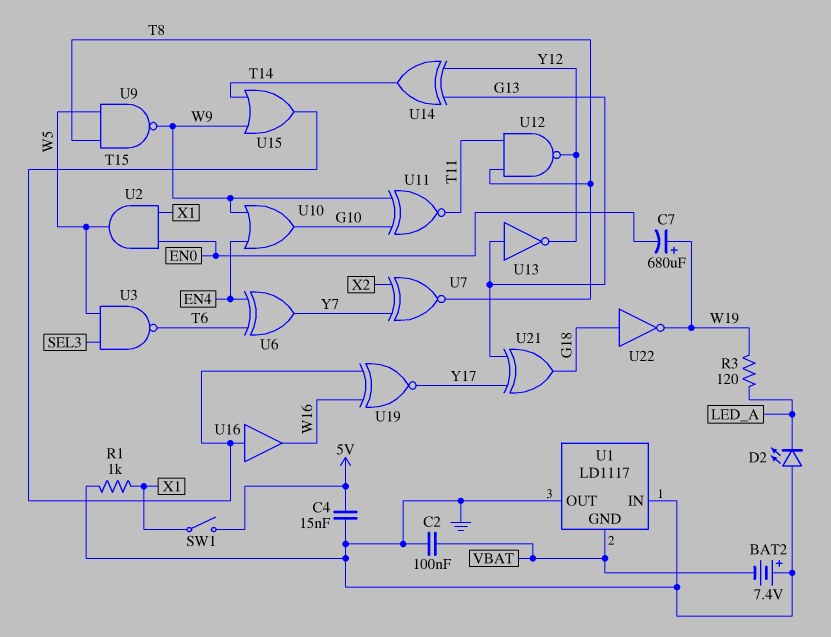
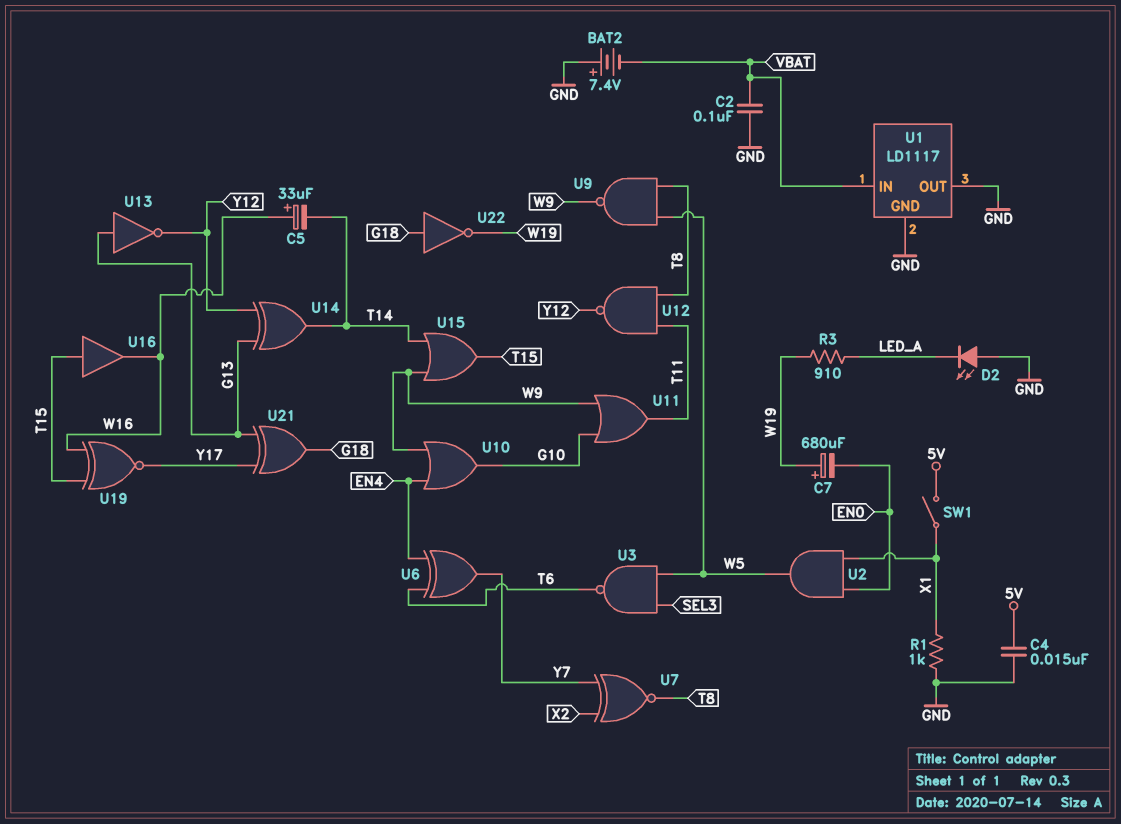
C5: none -> 33uF (plus W16, minus T14)
R3: 120 (LED_A, W19) -> 910 (LED_A, W19)
U1 pin GND: VBAT -> GND
U1 pin IN: GND -> VBAT
U11: XNOR (in G10, in W9, out T11) -> OR (in G10, in W9, out T11)

